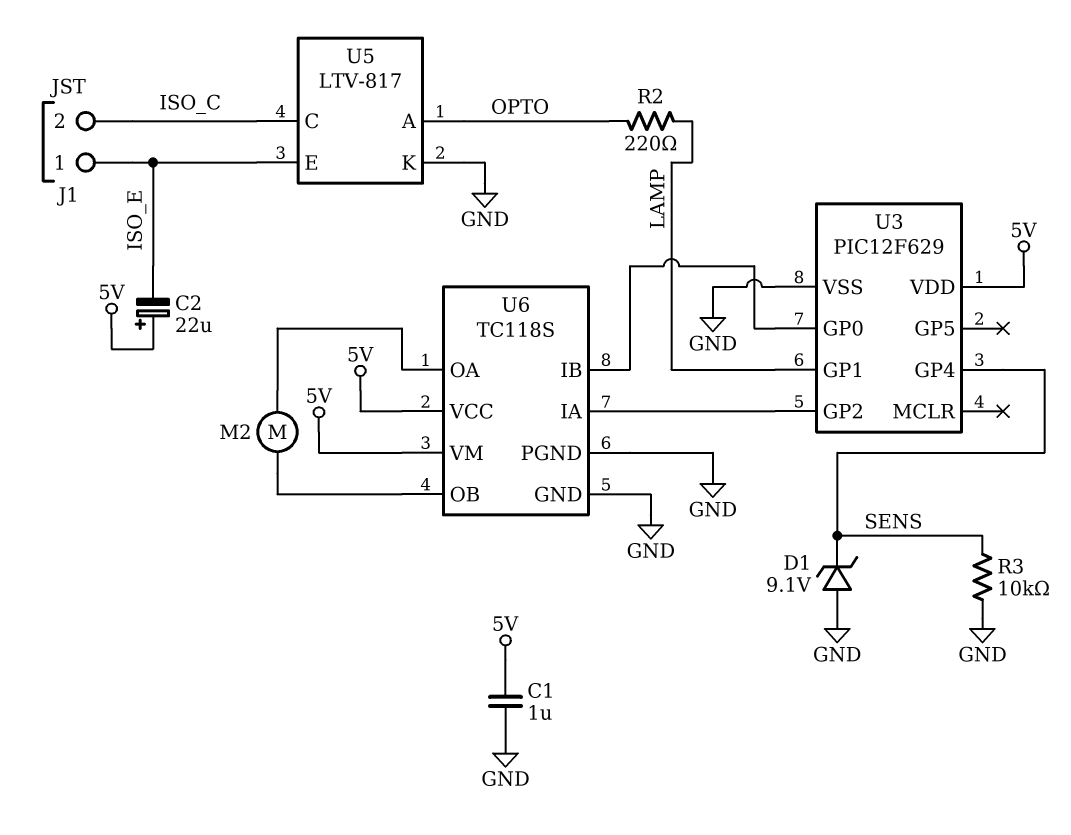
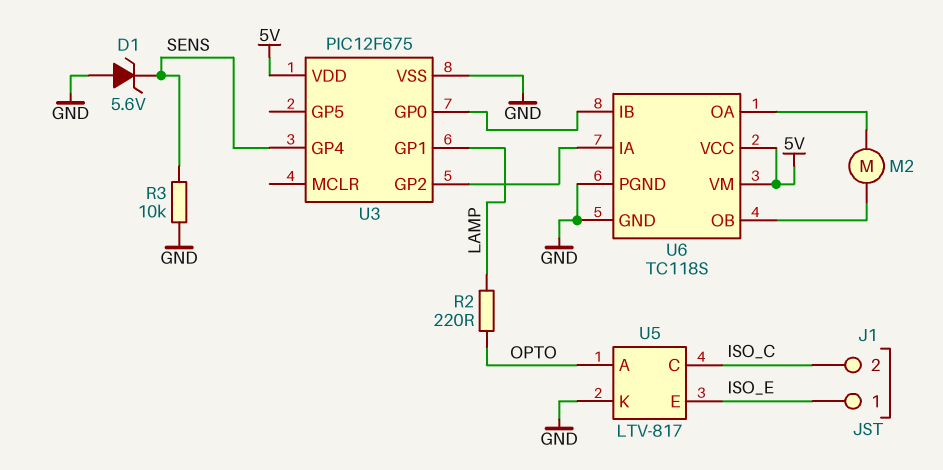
C1: 1uF (5V, GND) -> none
C2: 22uF (plus 5V, minus ISO_E) -> none
D1: zener 9.1V (A GND, K SENS) -> zener 5.6V (A GND, K SENS)
U3: PIC12F629 -> PIC12F675

